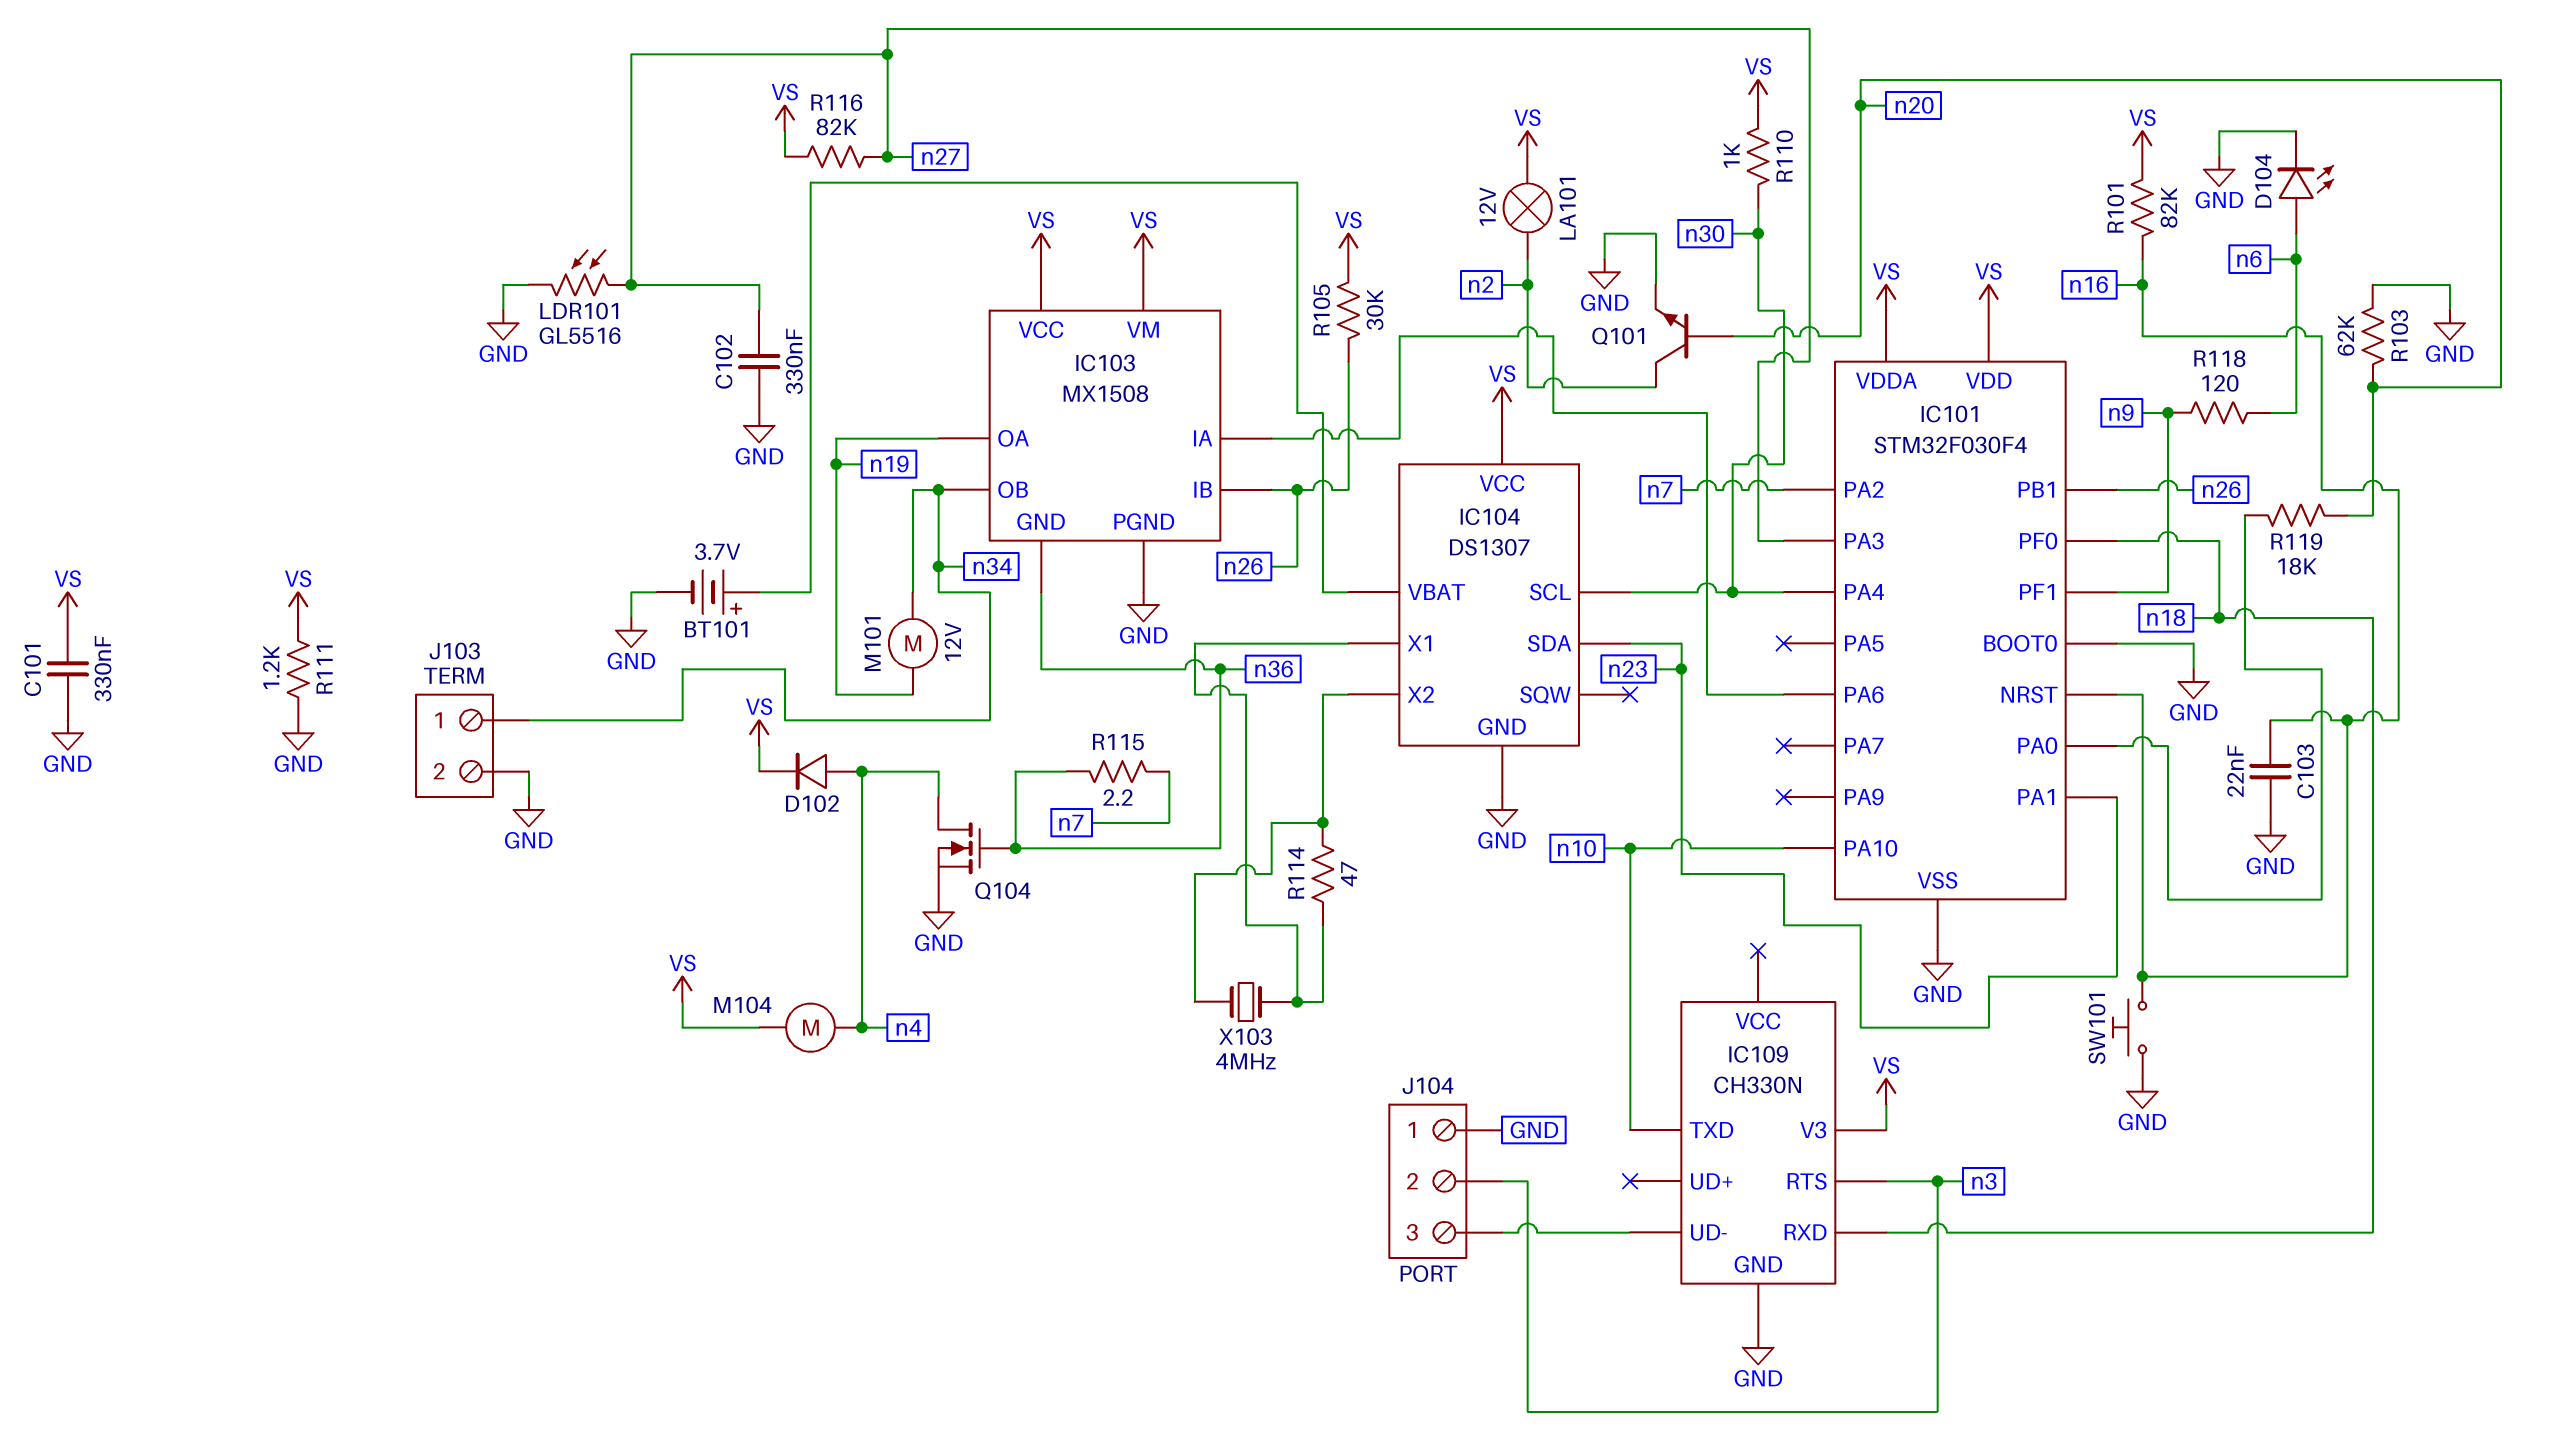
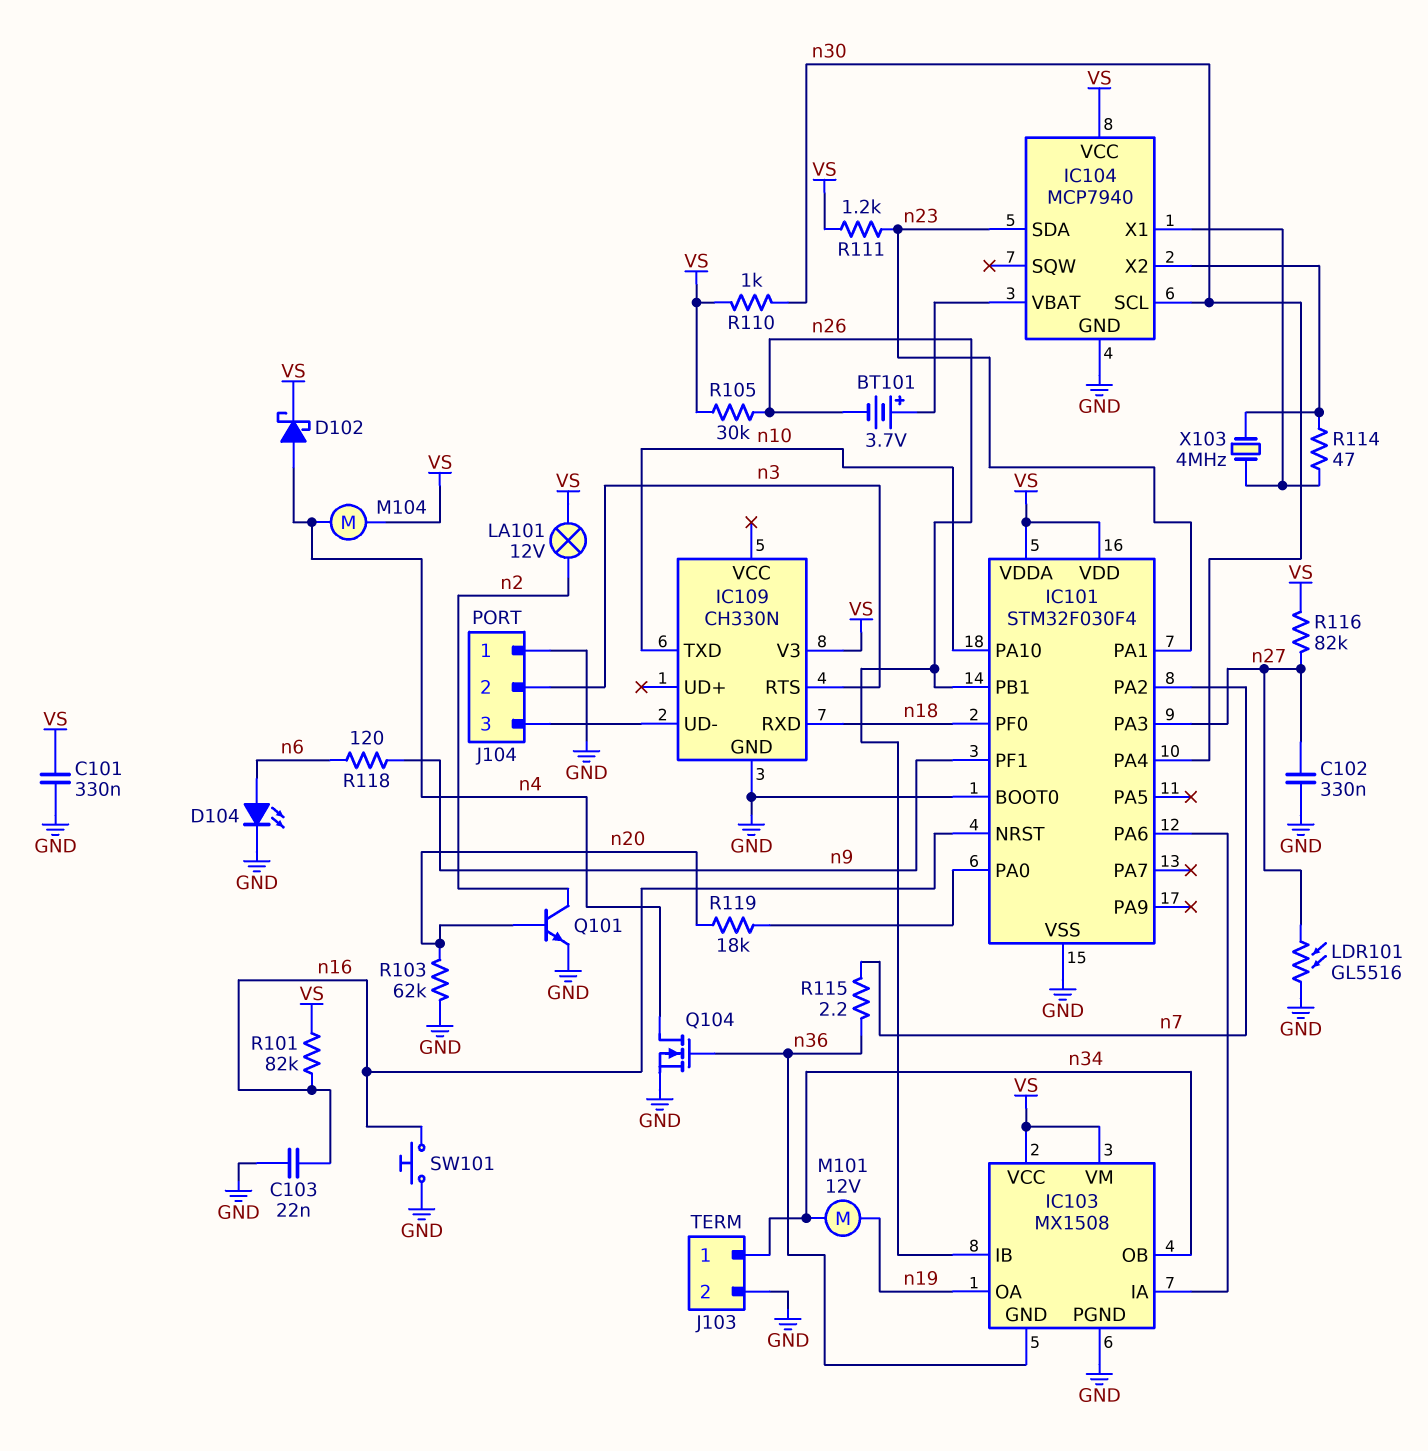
BT101: 3.7V (plus IC104/VBAT, minus GND) -> 3.7V (plus IC104/VBAT, minus n26)
D102: diode (A n4, K VS) -> schottky (A n4, K VS)
IC104: DS1307 -> MCP7940
R111: 1.2k (GND, VS) -> 1.2k (VS, n23)

